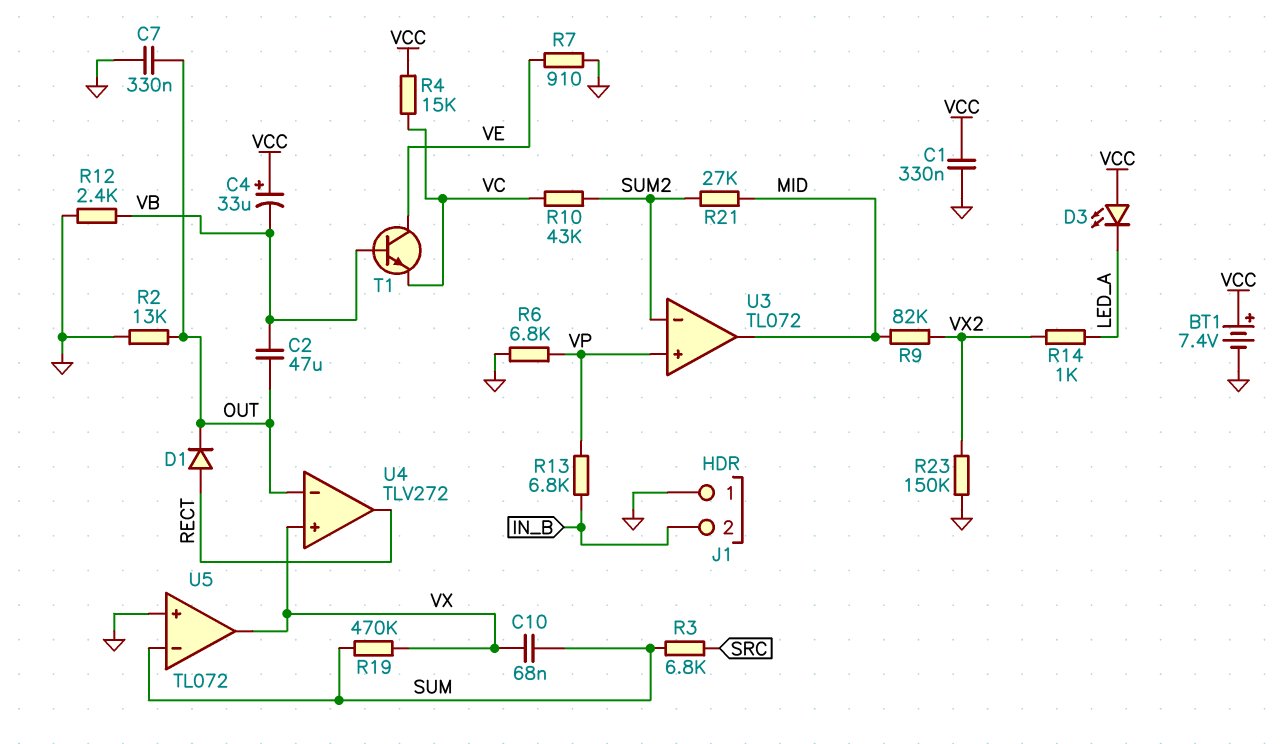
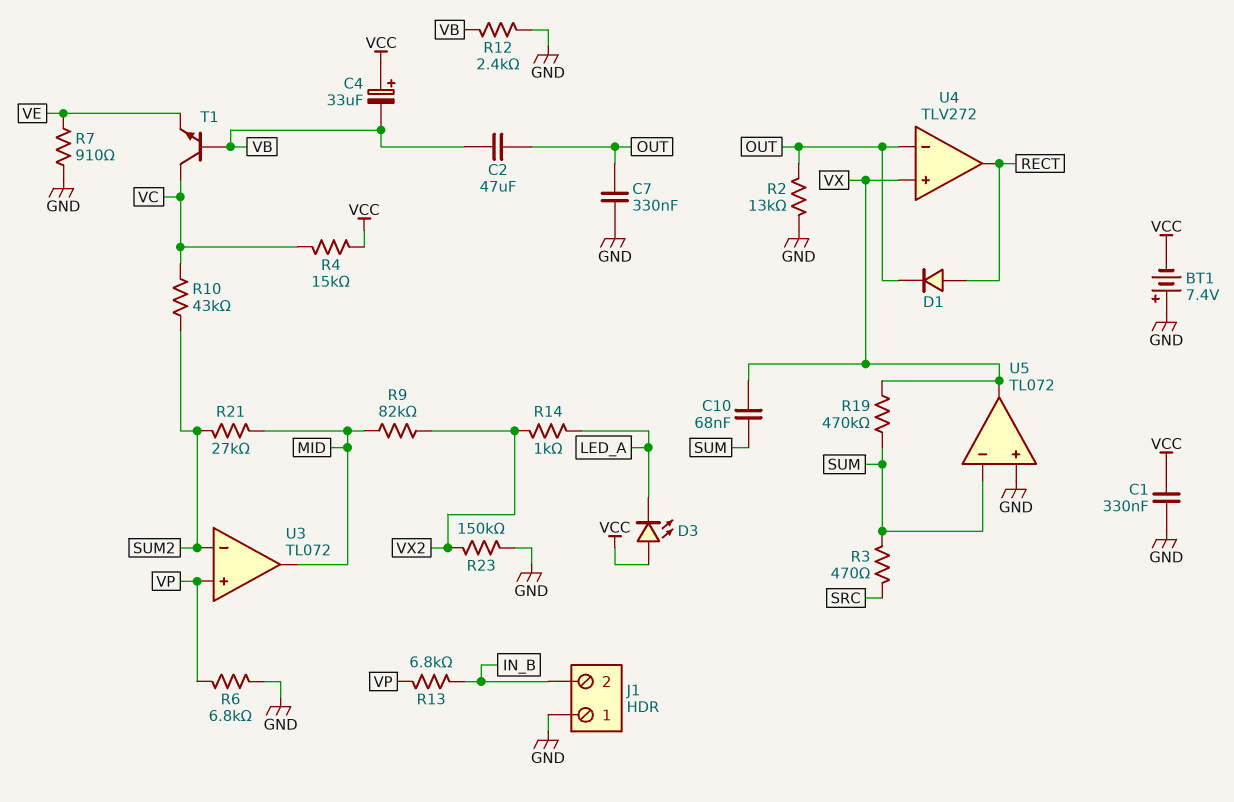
BT1: 7.4V (plus VCC, minus GND) -> 7.4V (plus GND, minus VCC)
R3: 6.8k (SRC, SUM) -> 470 (SRC, SUM)
T1: NPN (B VB, C VE, E VC) -> NPN (B VB, C VC, E VE)

